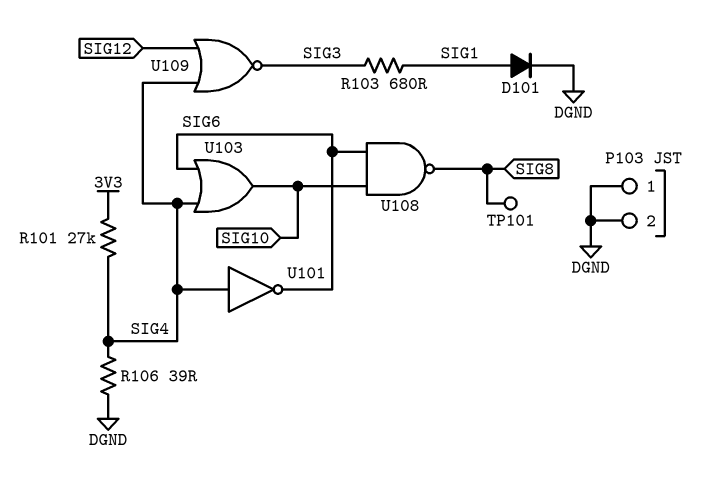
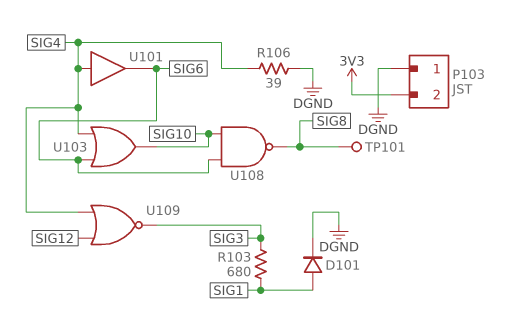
P103 pin 2: DGND -> 3V3
R101: 27k (3V3, SIG4) -> none
U101: NOT (in SIG4, out SIG6) -> buffer (in SIG4, out SIG6)

